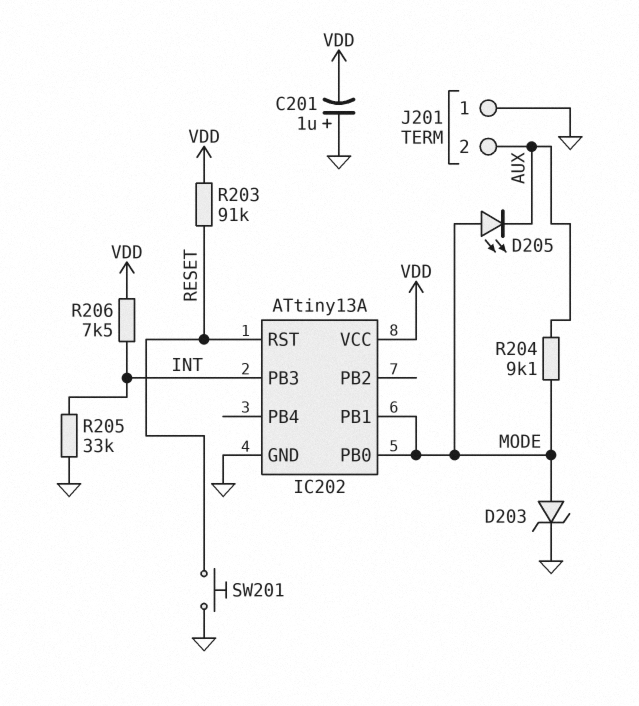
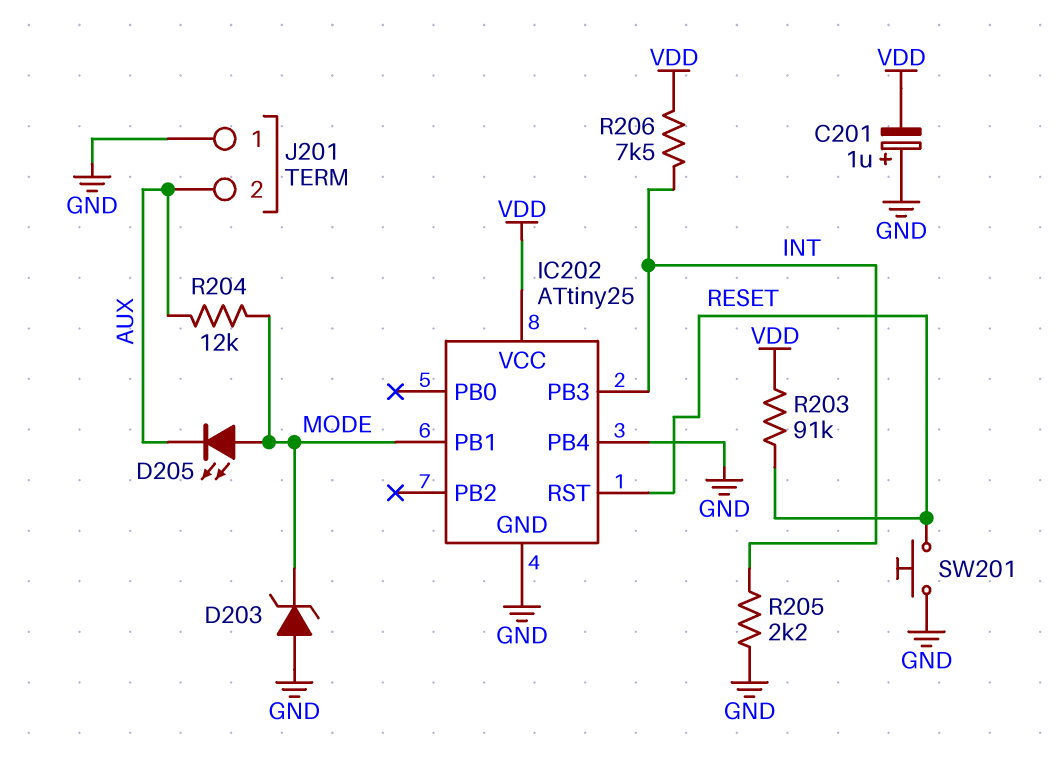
D203: zener (A MODE, K GND) -> zener (A GND, K MODE)
IC202: ATtiny13A -> ATtiny25
IC202 pin PB0: MODE -> none
IC202 pin PB4: none -> GND
R204: 9.1k (AUX, MODE) -> 12k (AUX, MODE)
R205: 33k (GND, INT) -> 2.2k (GND, INT)

